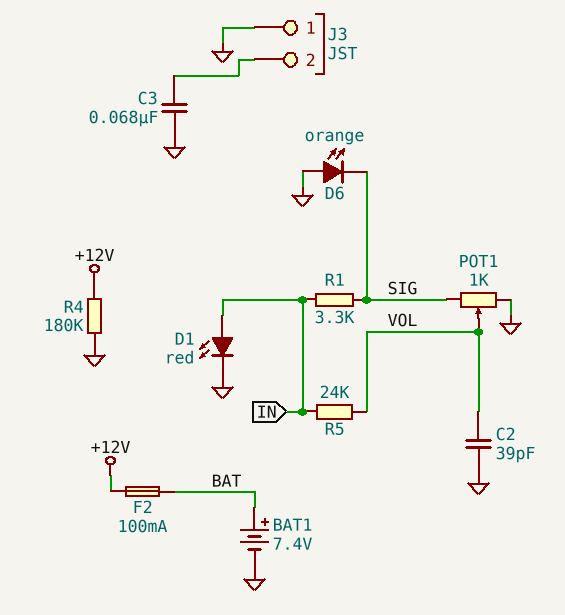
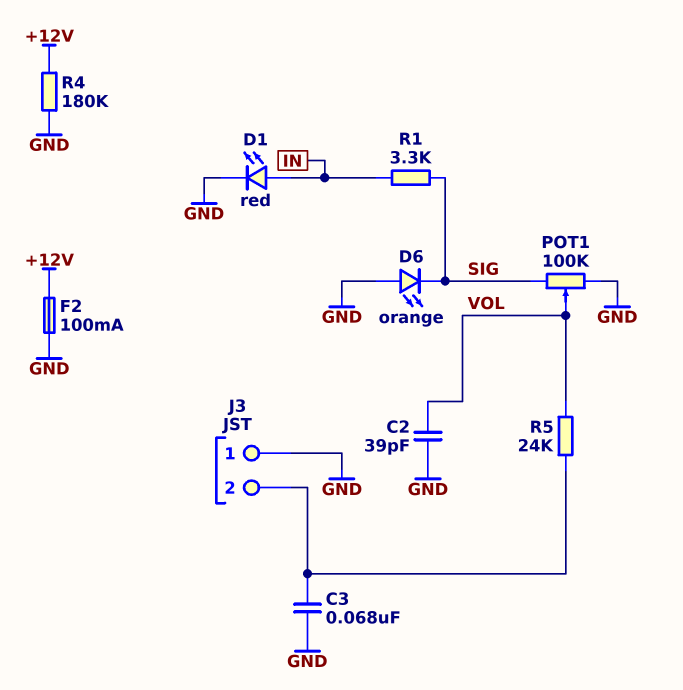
BAT1: 7.4V (plus BAT, minus GND) -> none
F2: 100mA (+12V, BAT) -> 100mA (+12V, GND)
POT1: 1k (GND, SIG, wiper VOL) -> 100k (GND, SIG, wiper VOL)
R5: 24k (IN, VOL) -> 24k (J3/2, VOL)

